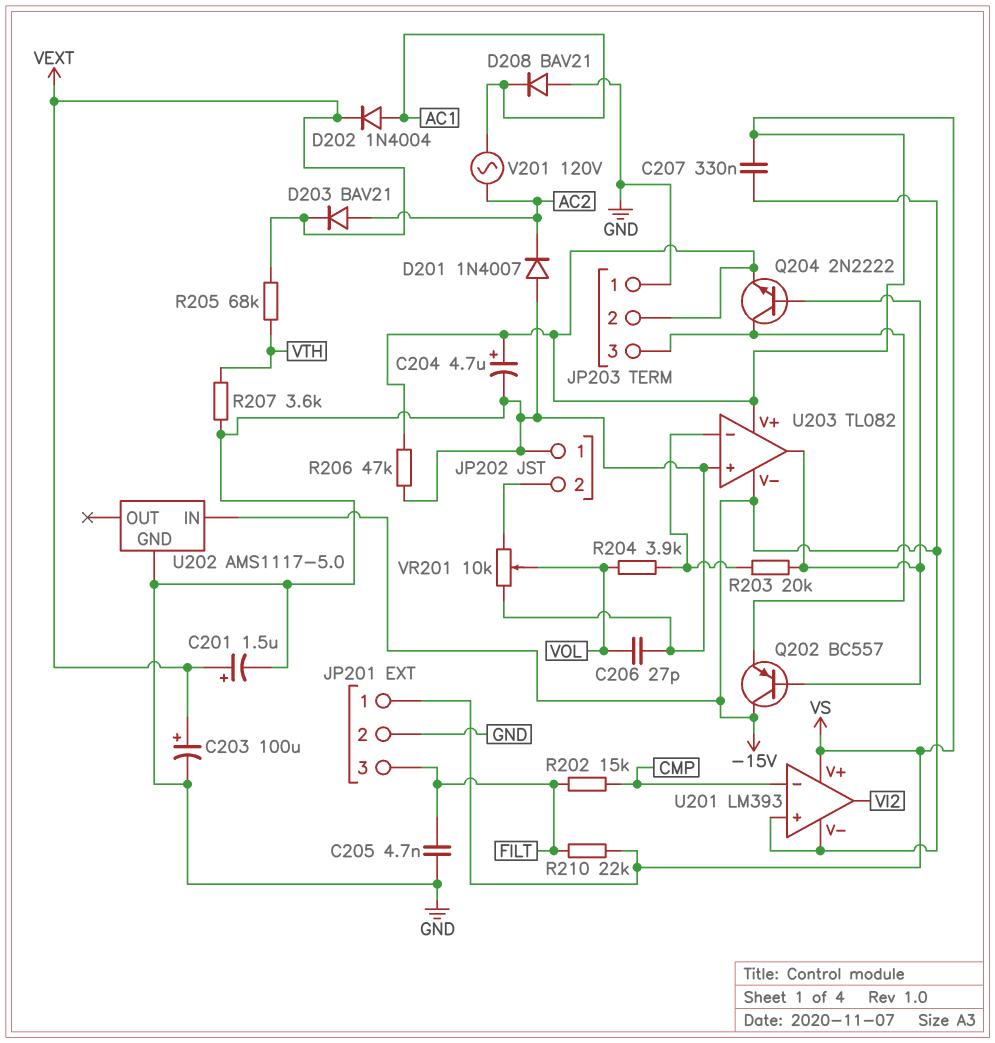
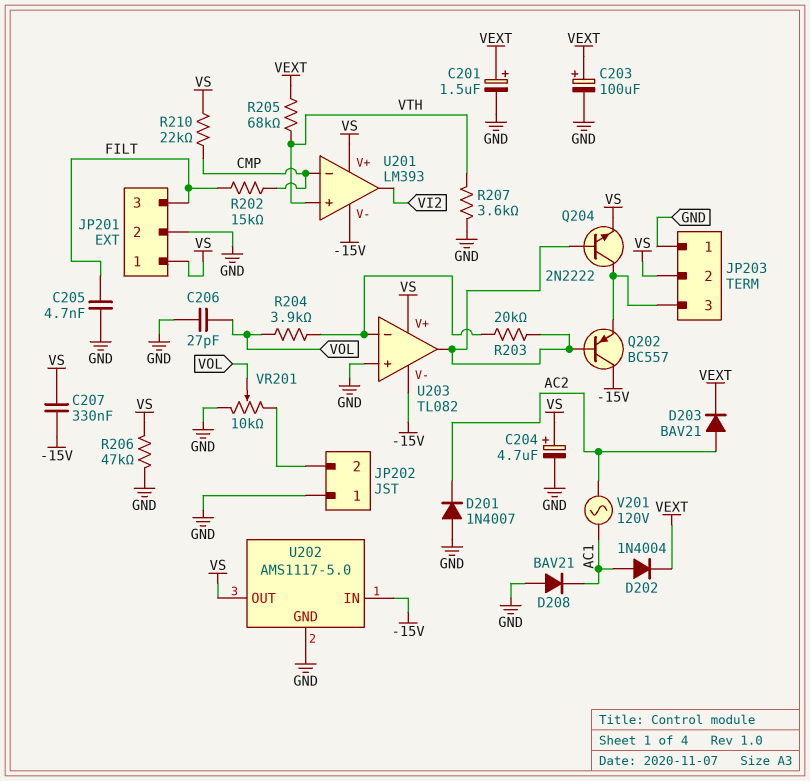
R210: 22k (FILT, VS) -> 22k (CMP, VS)
U201 pin in+: -15V -> VTH
U202 pin OUT: none -> VS

